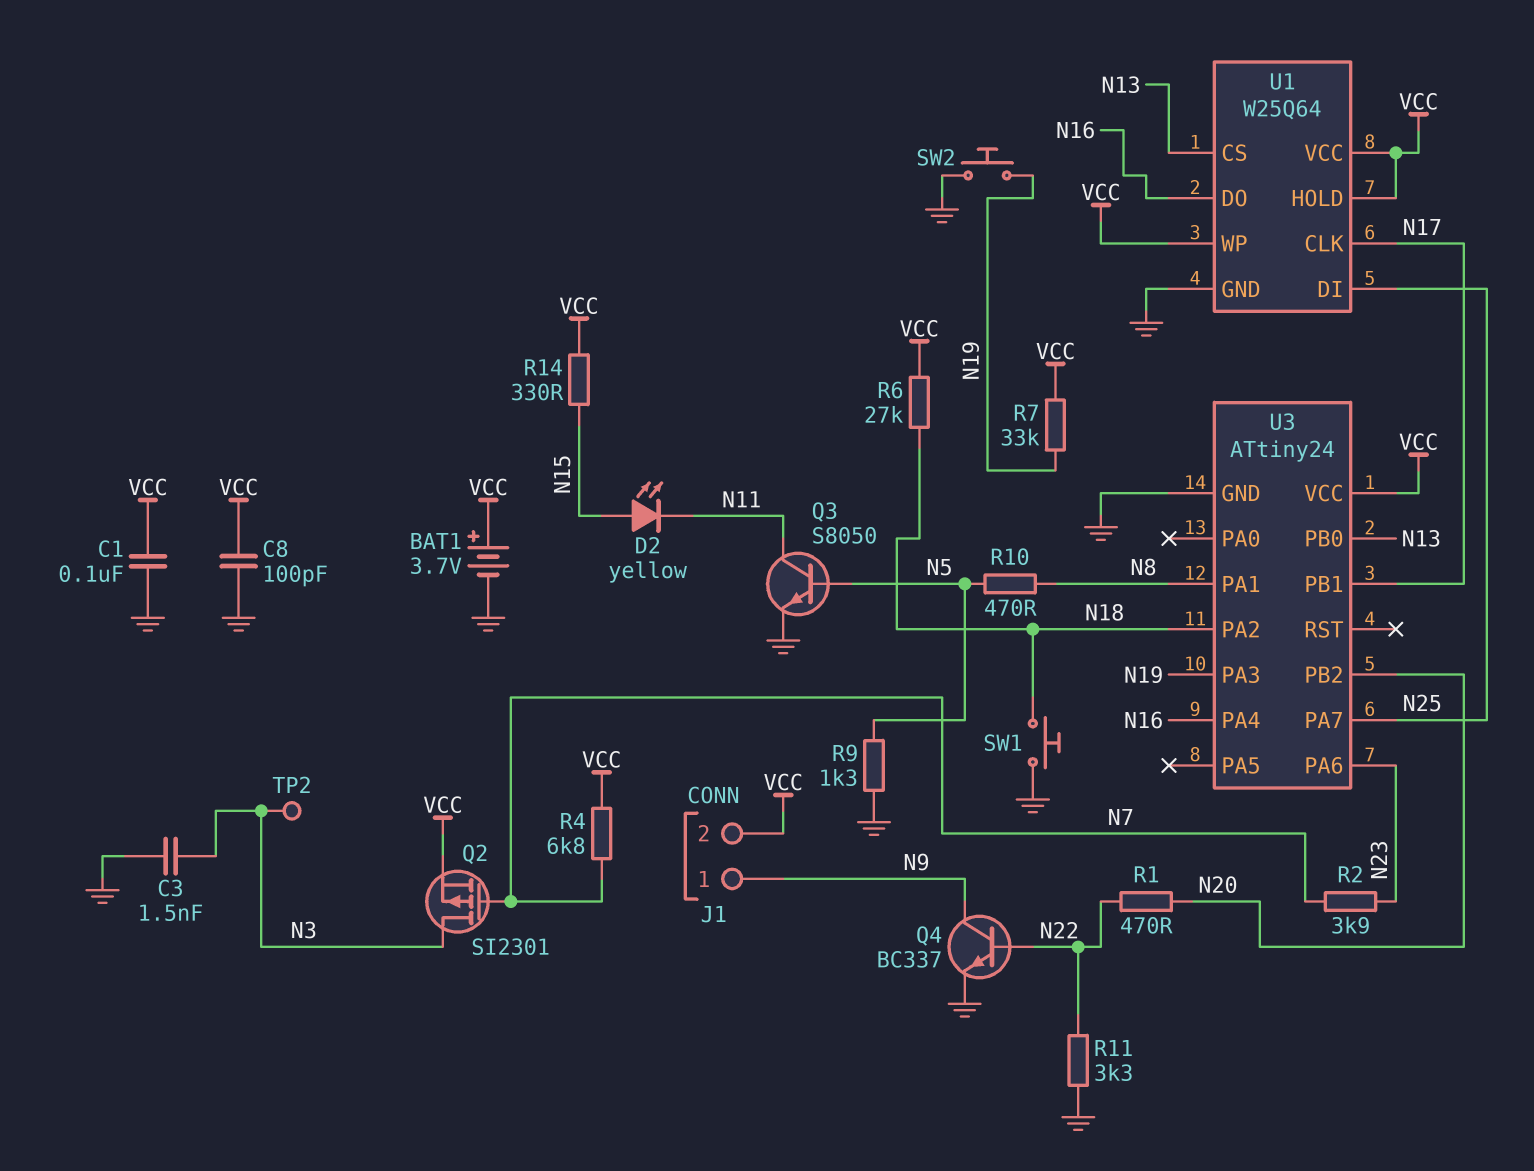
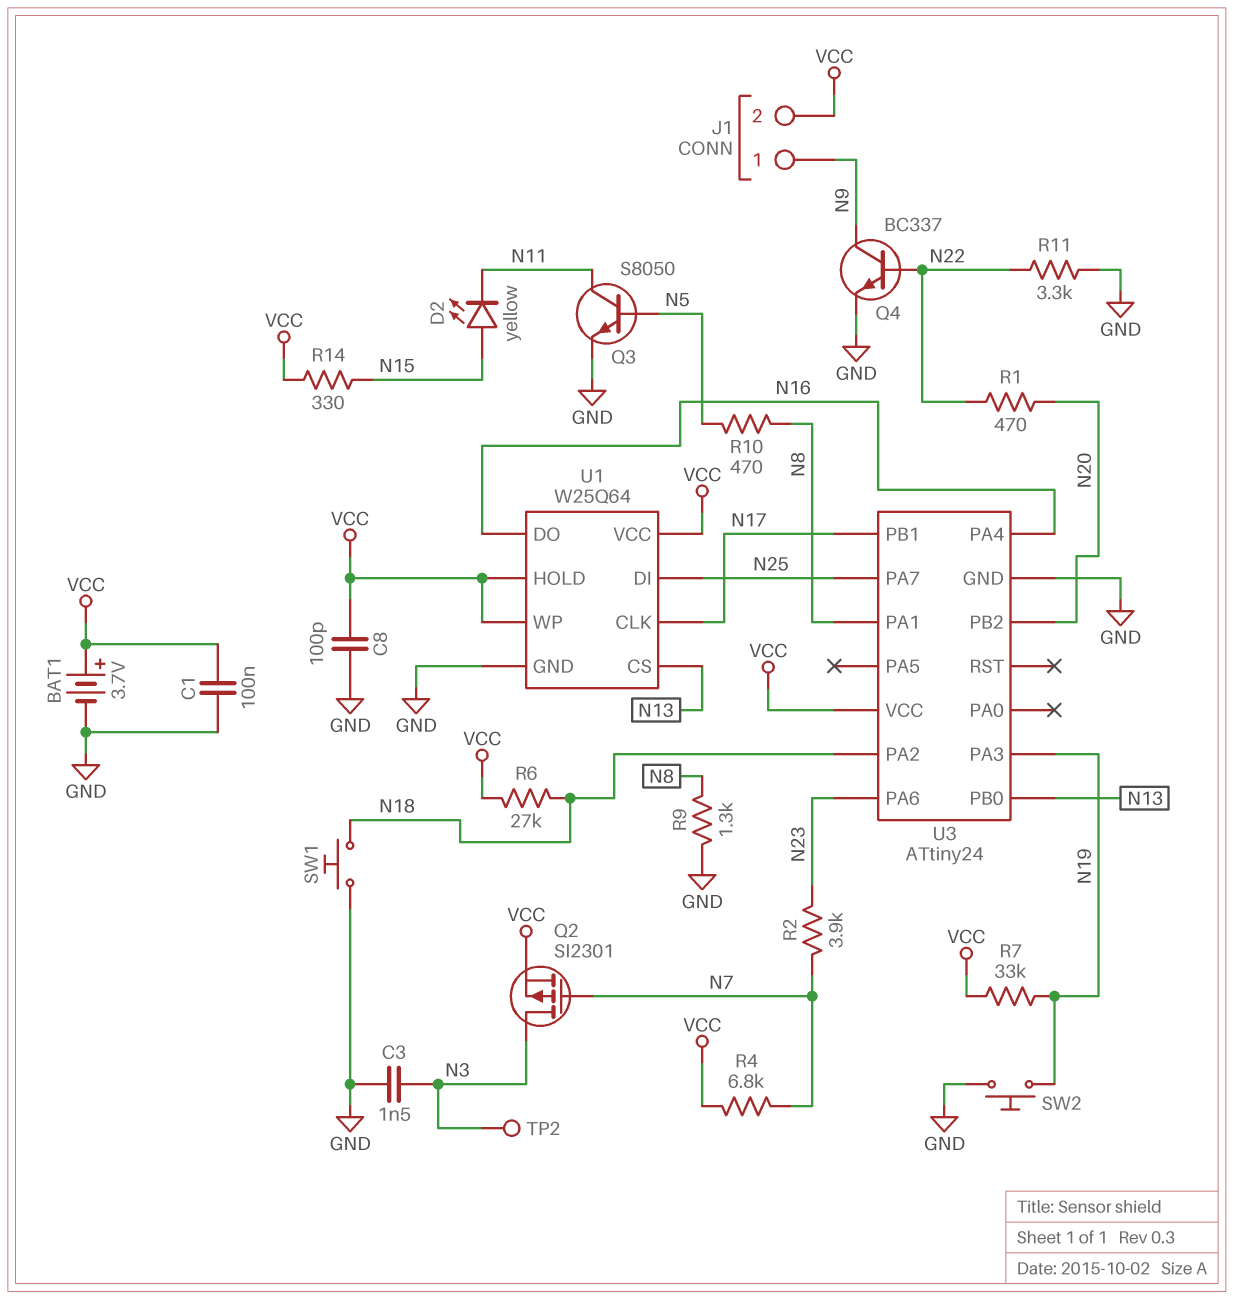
R9: 1.3k (GND, N5) -> 1.3k (GND, N8)

